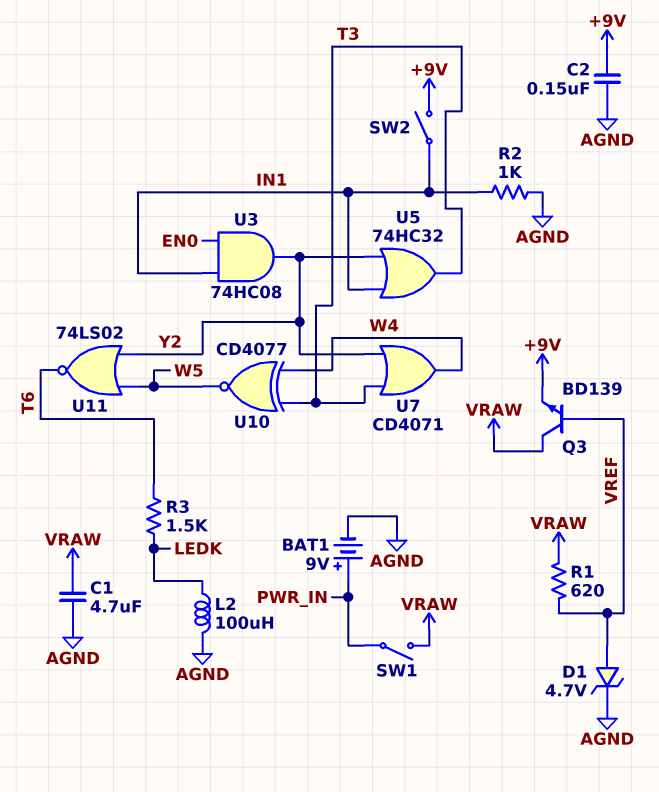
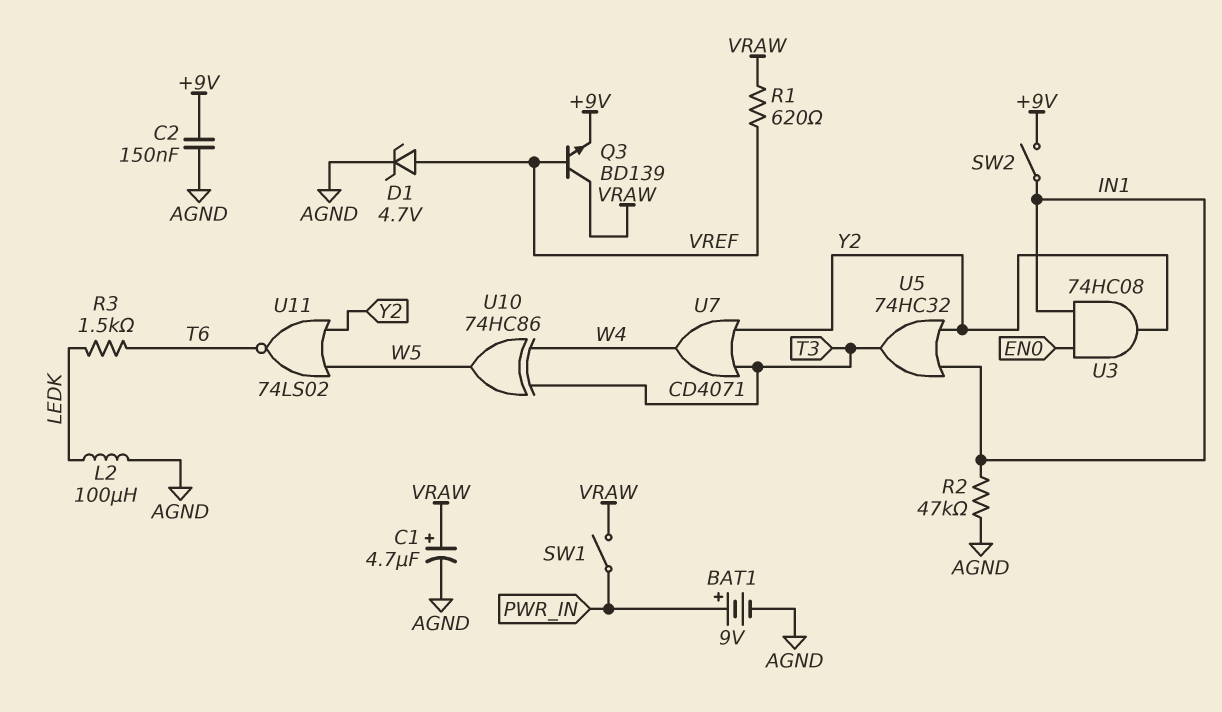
C1: 4.7uF (AGND, VRAW) -> 4.7uF (plus VRAW, minus AGND)
R2: 1k (AGND, IN1) -> 47k (AGND, IN1)
U10: XNOR CD4077 (in T3, in W4, out W5) -> XOR 74HC86 (in T3, in W4, out W5)

